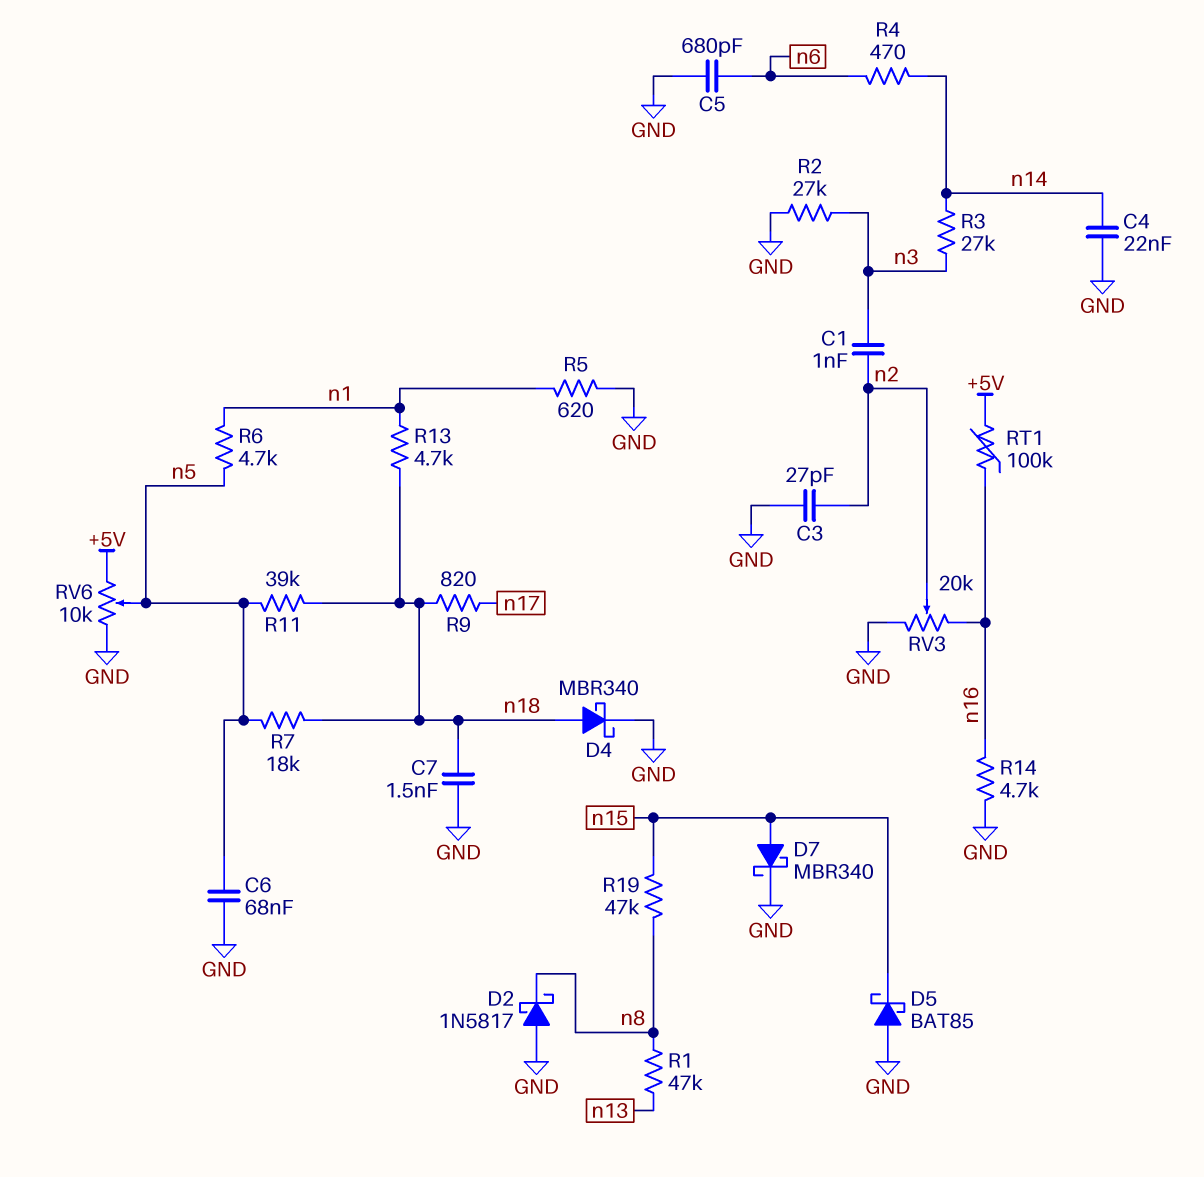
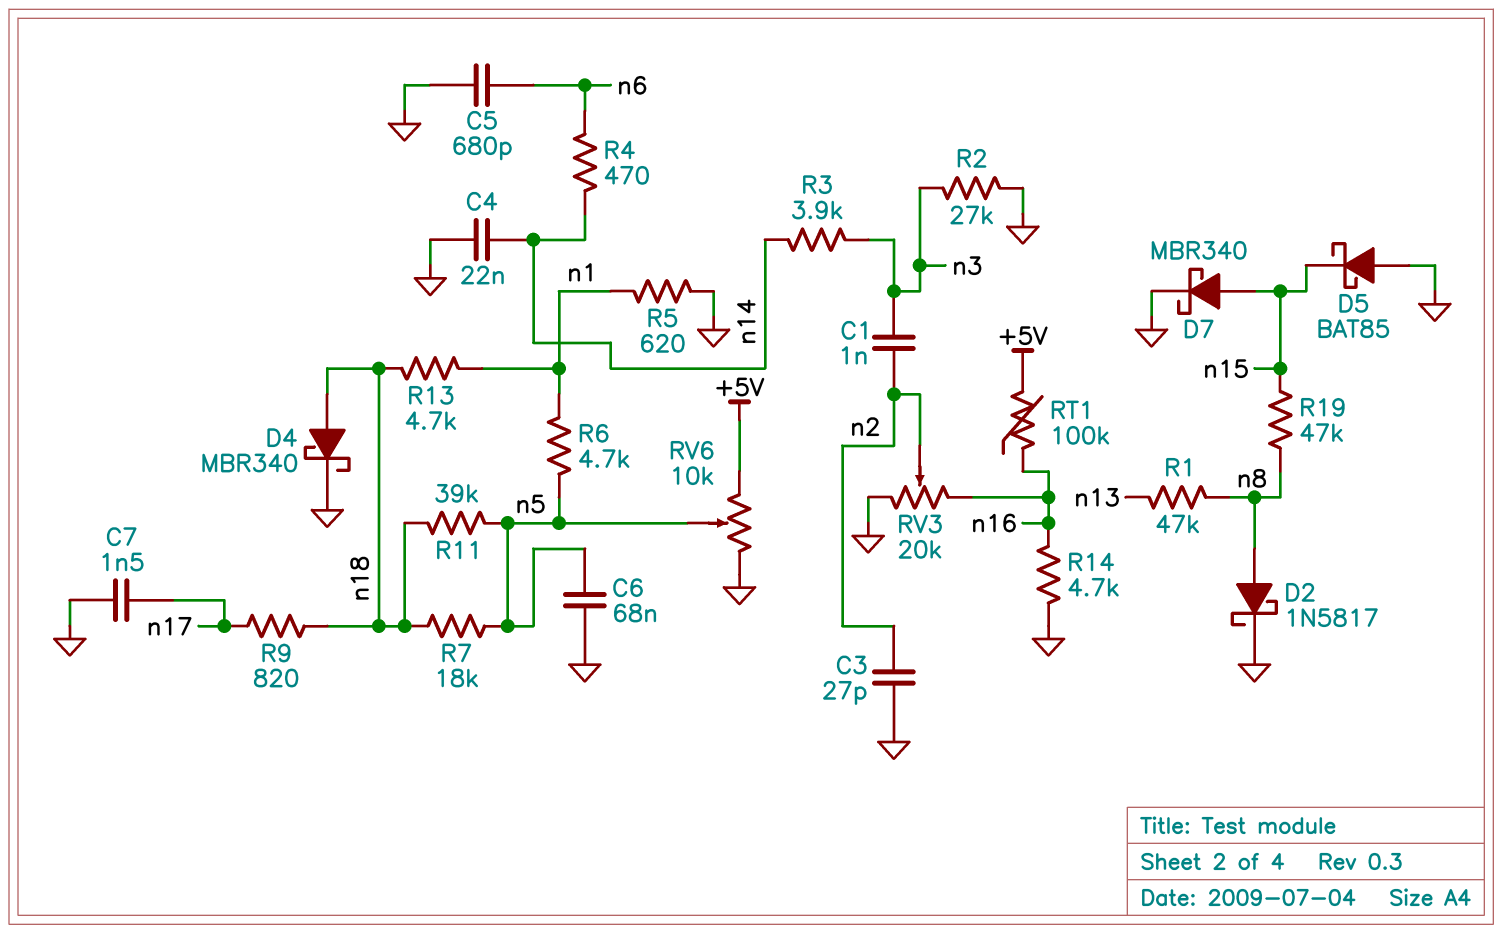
C7: 1.5nF (GND, n18) -> 1.5nF (GND, n17)
D2: schottky 1N5817 (A GND, K n8) -> schottky 1N5817 (A n8, K GND)
R3: 27k (n3, n14) -> 3.9k (n3, n14)

